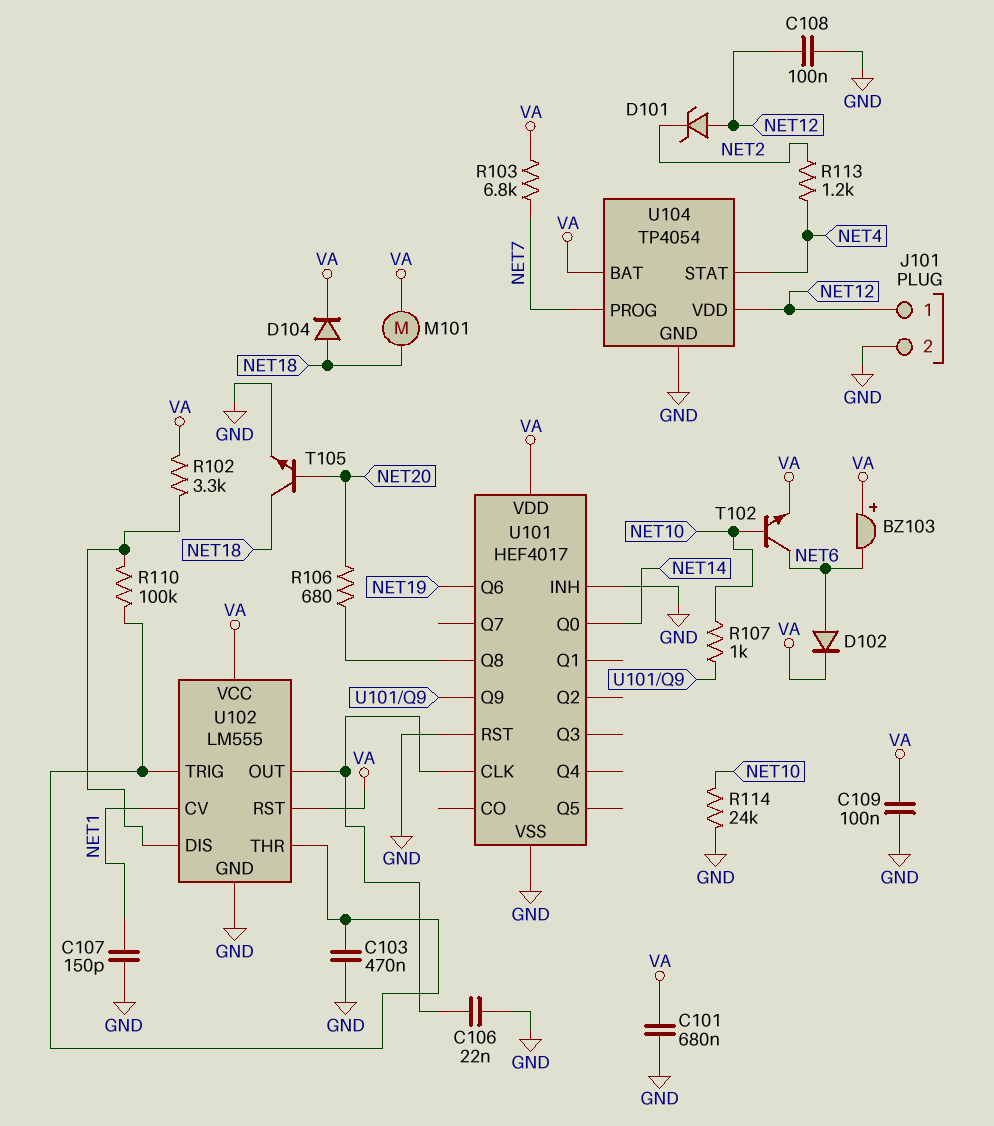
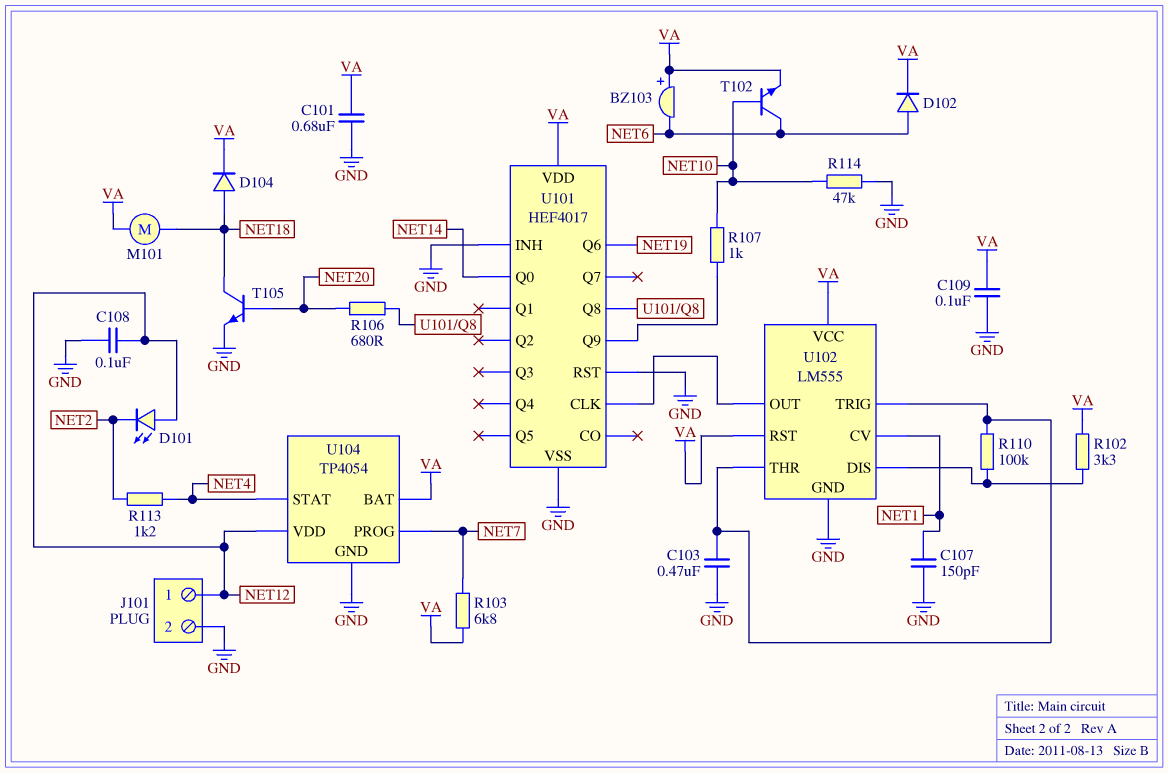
C106: 22nF (GND, U101/CLK) -> none
D101: zener (A NET12, K NET2) -> LED (A NET12, K NET2)
R114: 24k (GND, NET10) -> 47k (GND, NET10)

